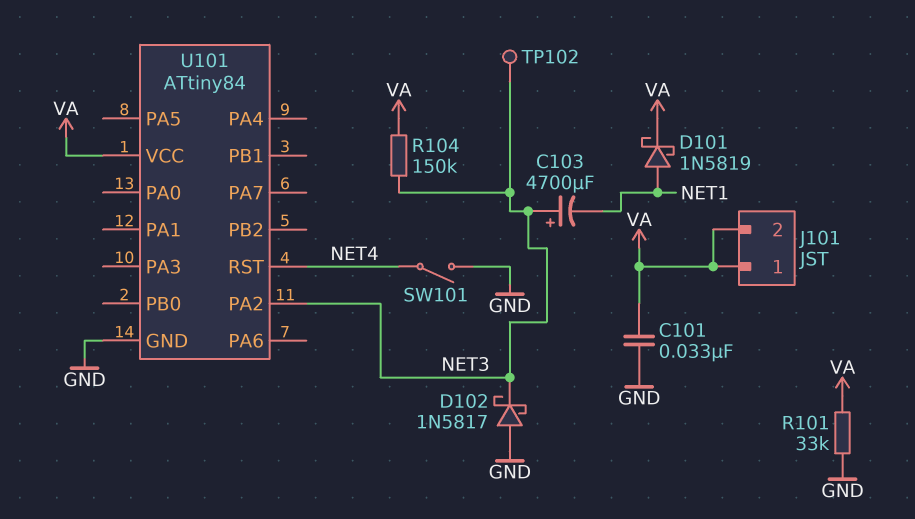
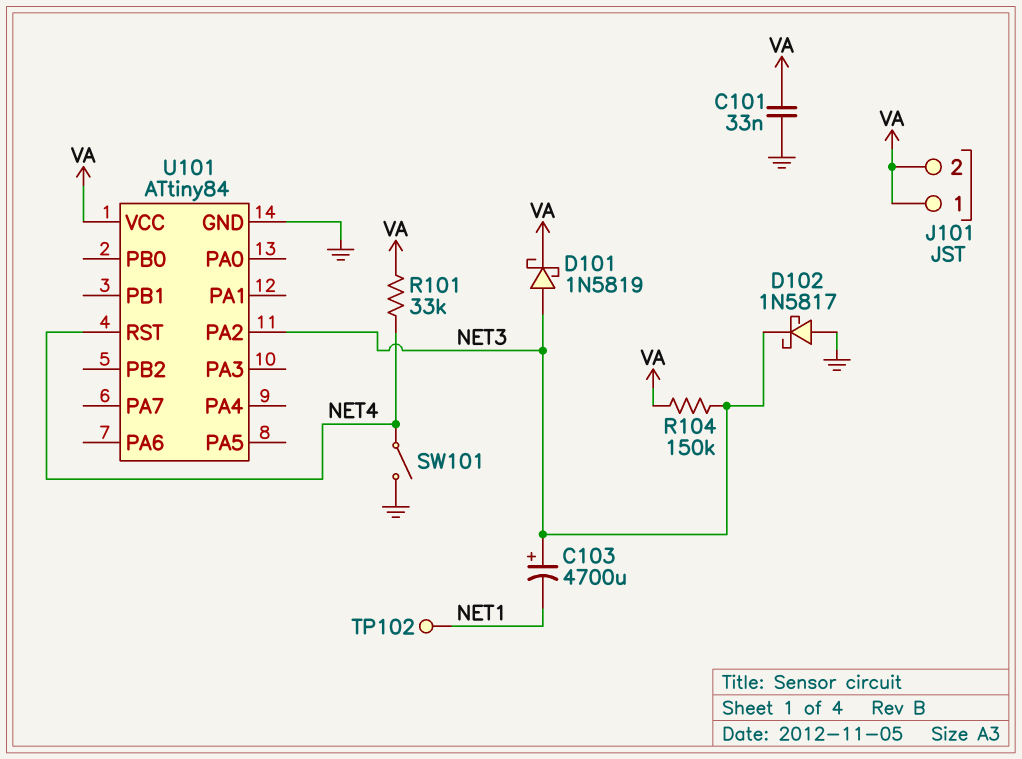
D101: schottky 1N5819 (A NET1, K VA) -> schottky 1N5819 (A NET3, K VA)
R101: 33k (GND, VA) -> 33k (NET4, VA)
TP102: test point (NET3) -> test point (NET1)

